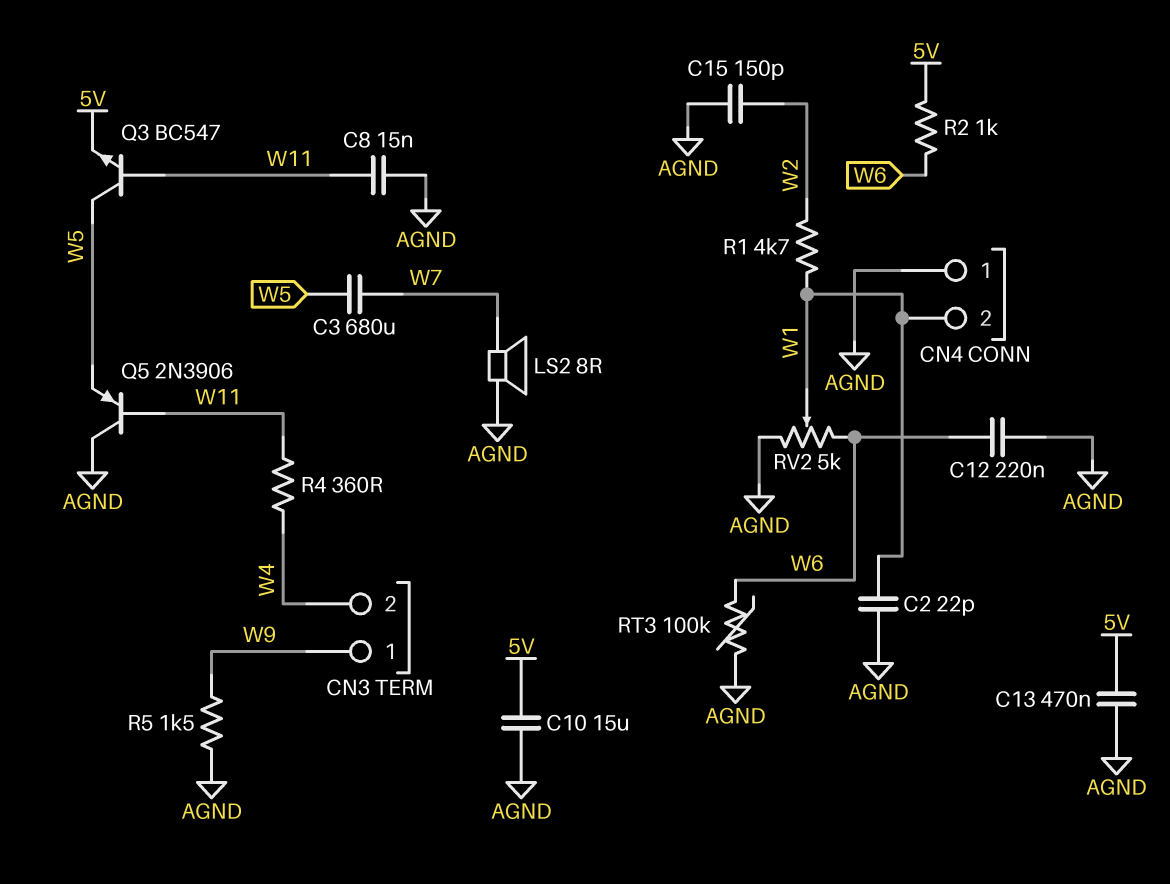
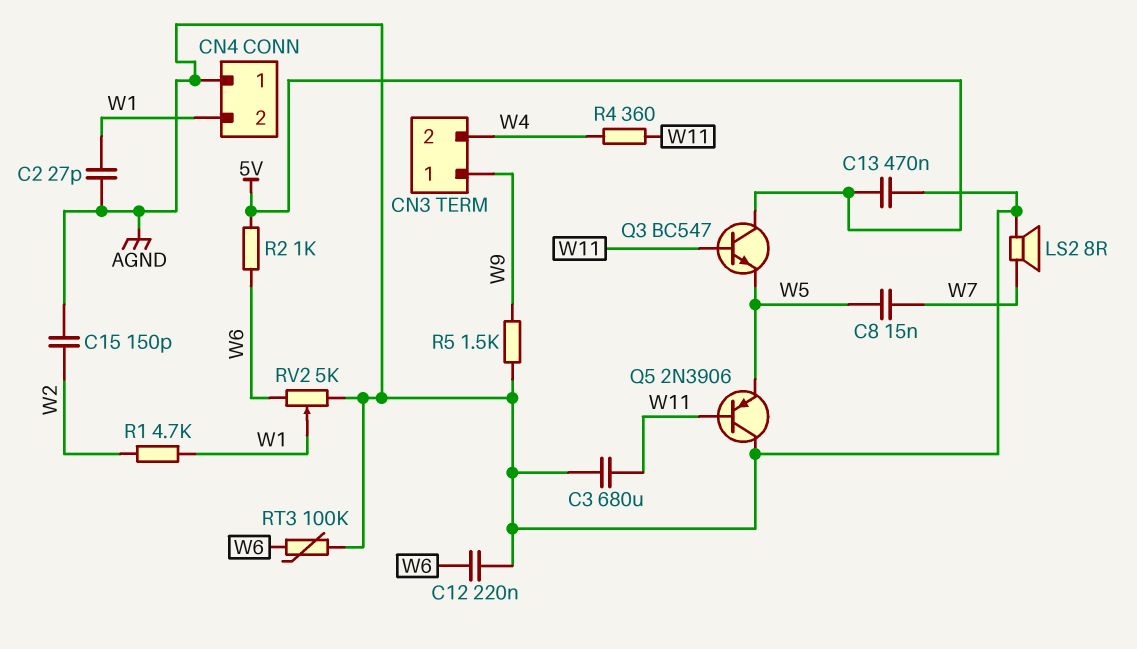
C2: 22pF (AGND, W1) -> 27pF (AGND, W1)
C3: 680uF (W5, W7) -> 680uF (AGND, W11)
C8: 15nF (AGND, W11) -> 15nF (W5, W7)
C10: 15uF (5V, AGND) -> none
Q3: NPN BC547 (B W11, C W5, E 5V) -> NPN BC547 (B W11, C 5V, E W5)

